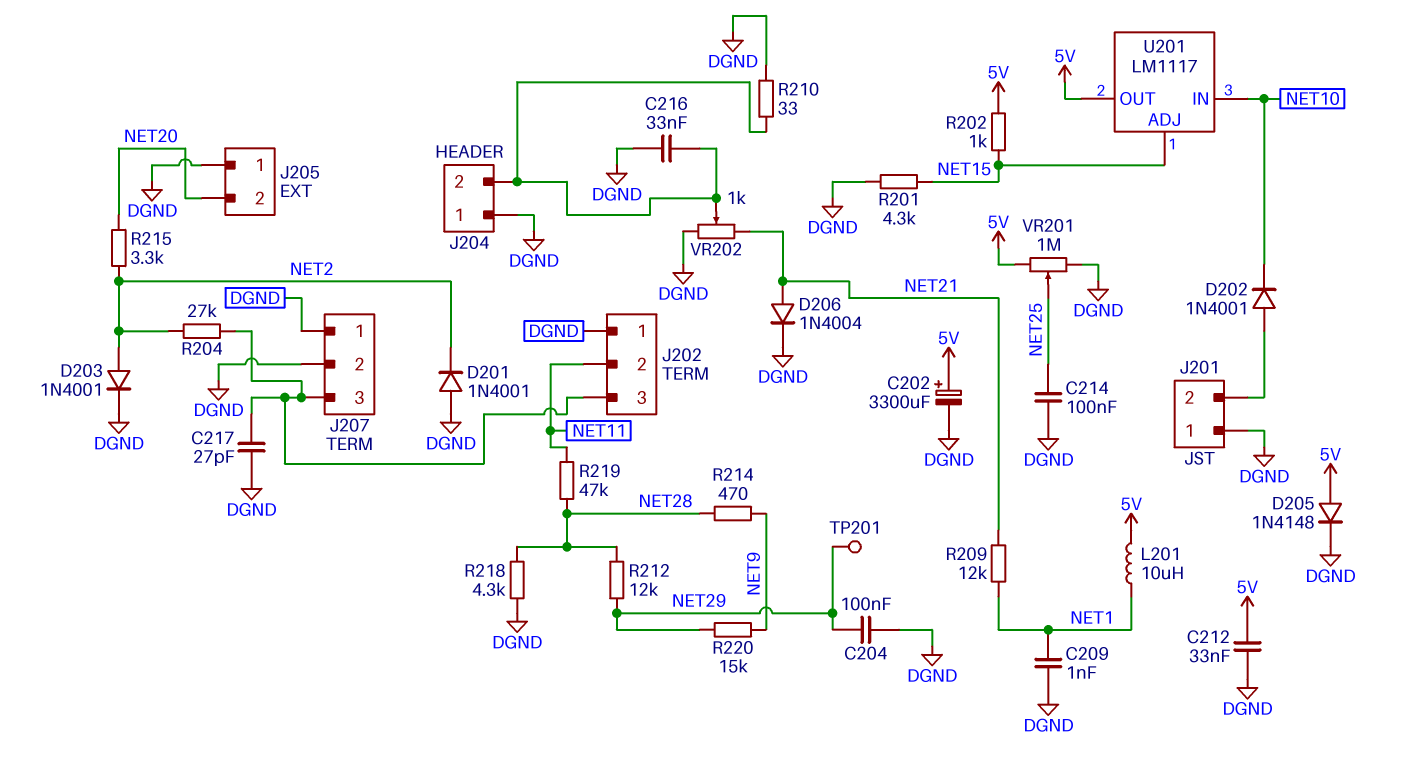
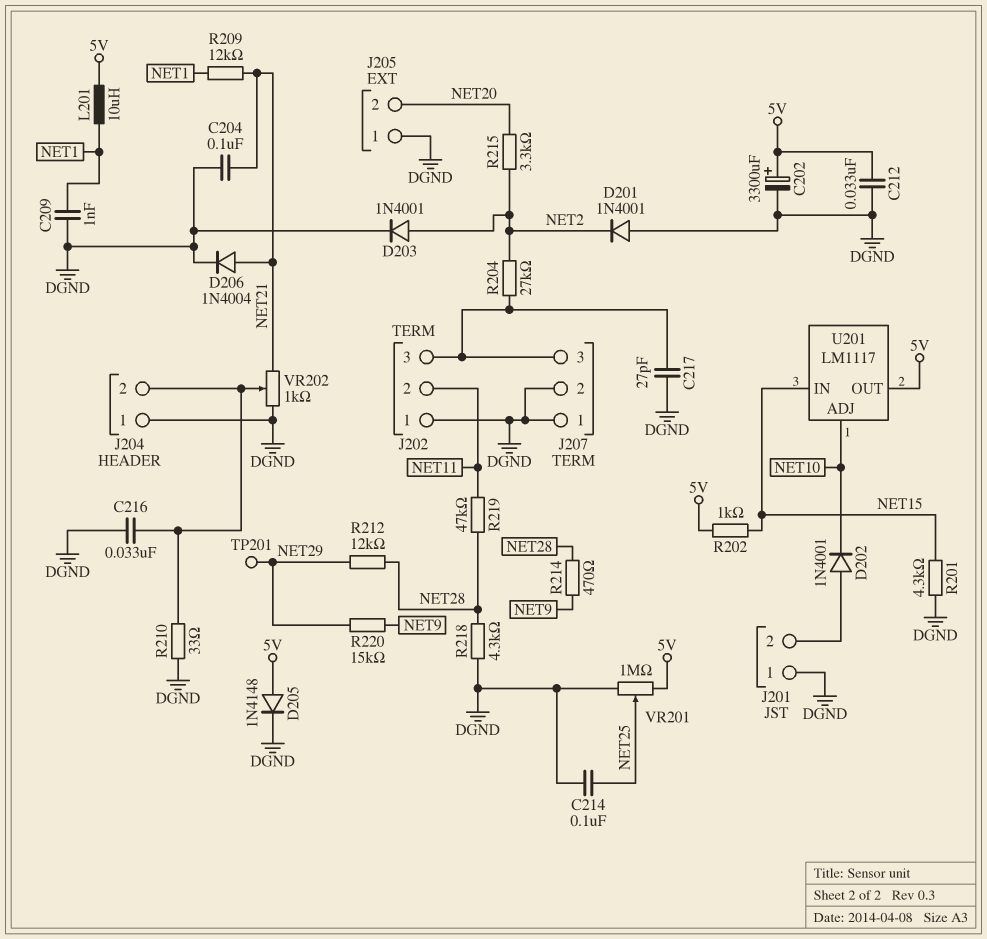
C204: 100nF (DGND, NET29) -> 100nF (DGND, NET21)
U201 pin ADJ: NET15 -> NET10
U201 pin IN: NET10 -> NET15

